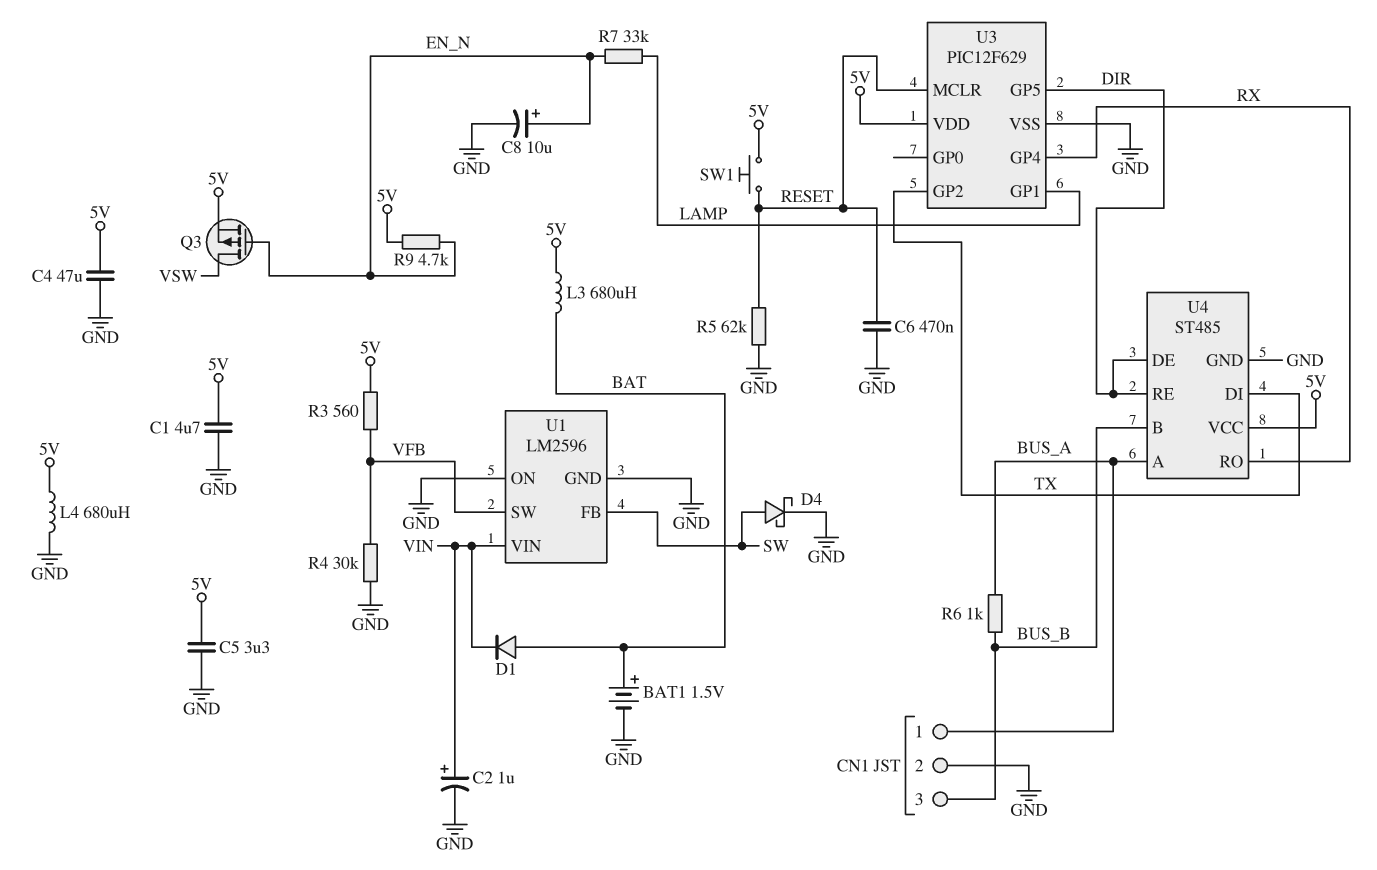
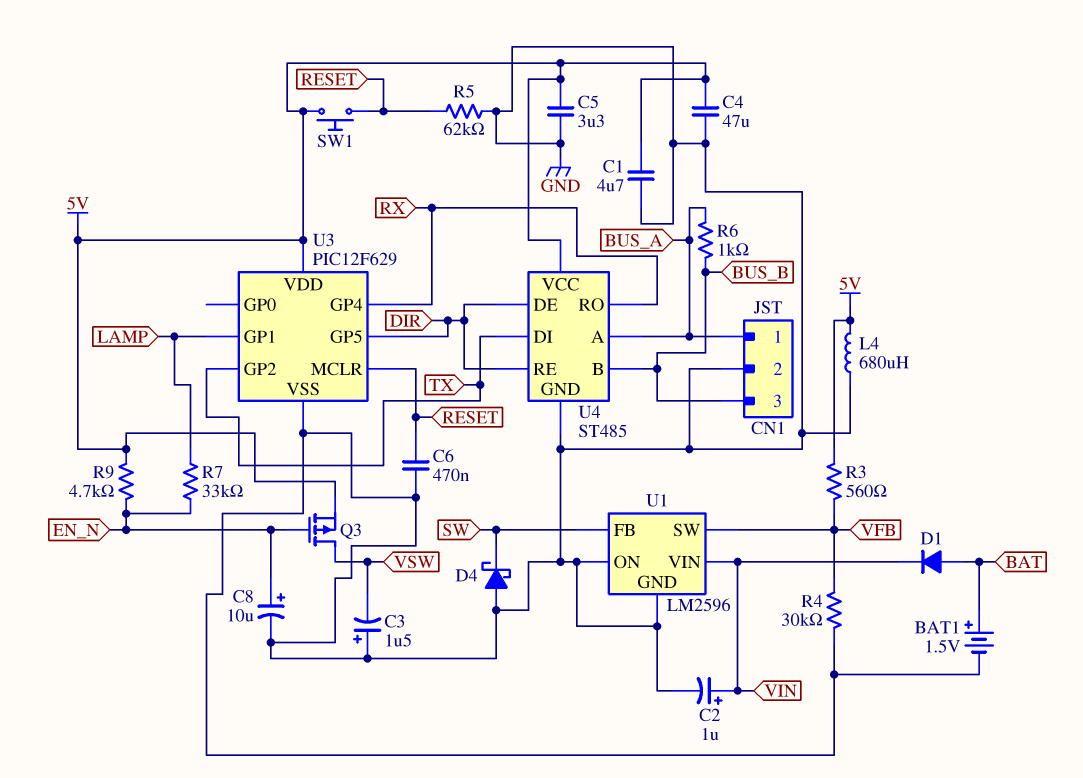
C3: none -> 1.5uF (plus GND, minus VSW)
D4: schottky (A SW, K GND) -> schottky (A GND, K SW)
L3: 680uH (5V, BAT) -> none

